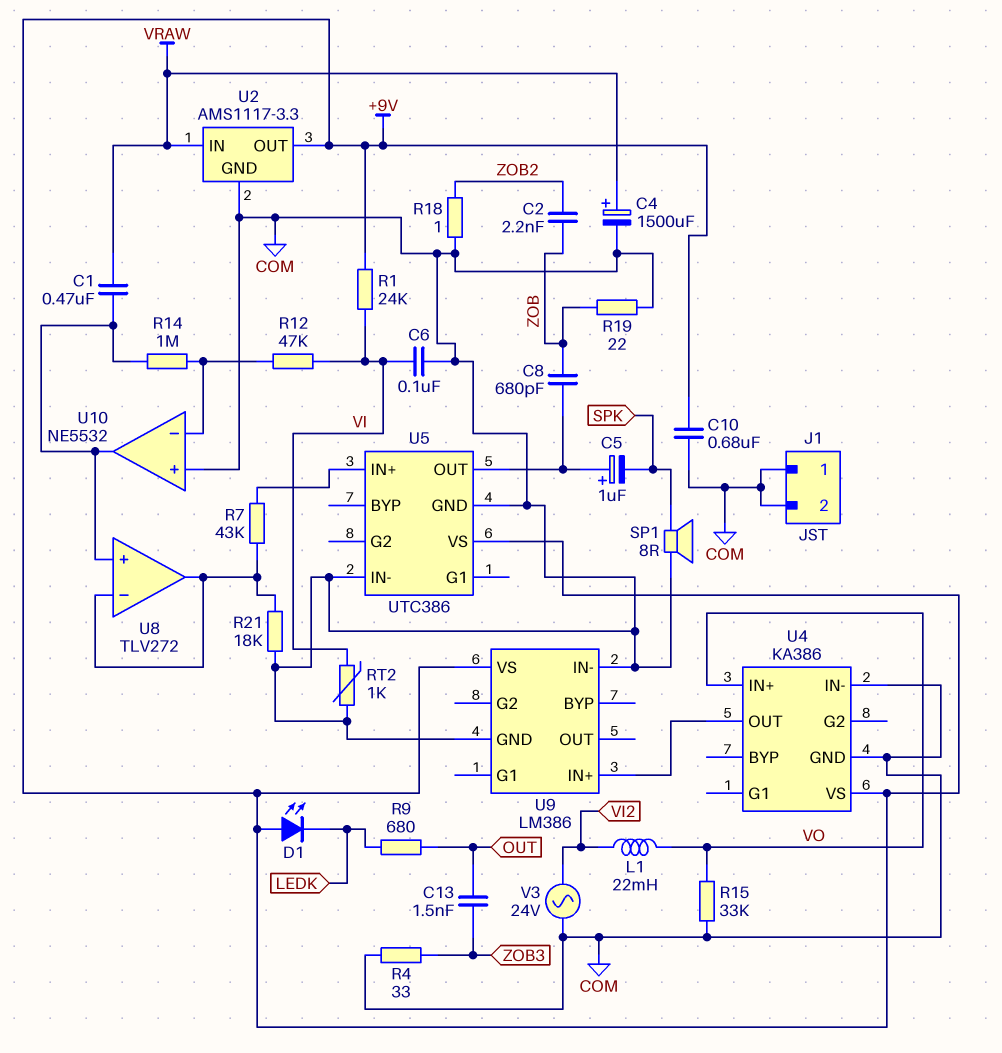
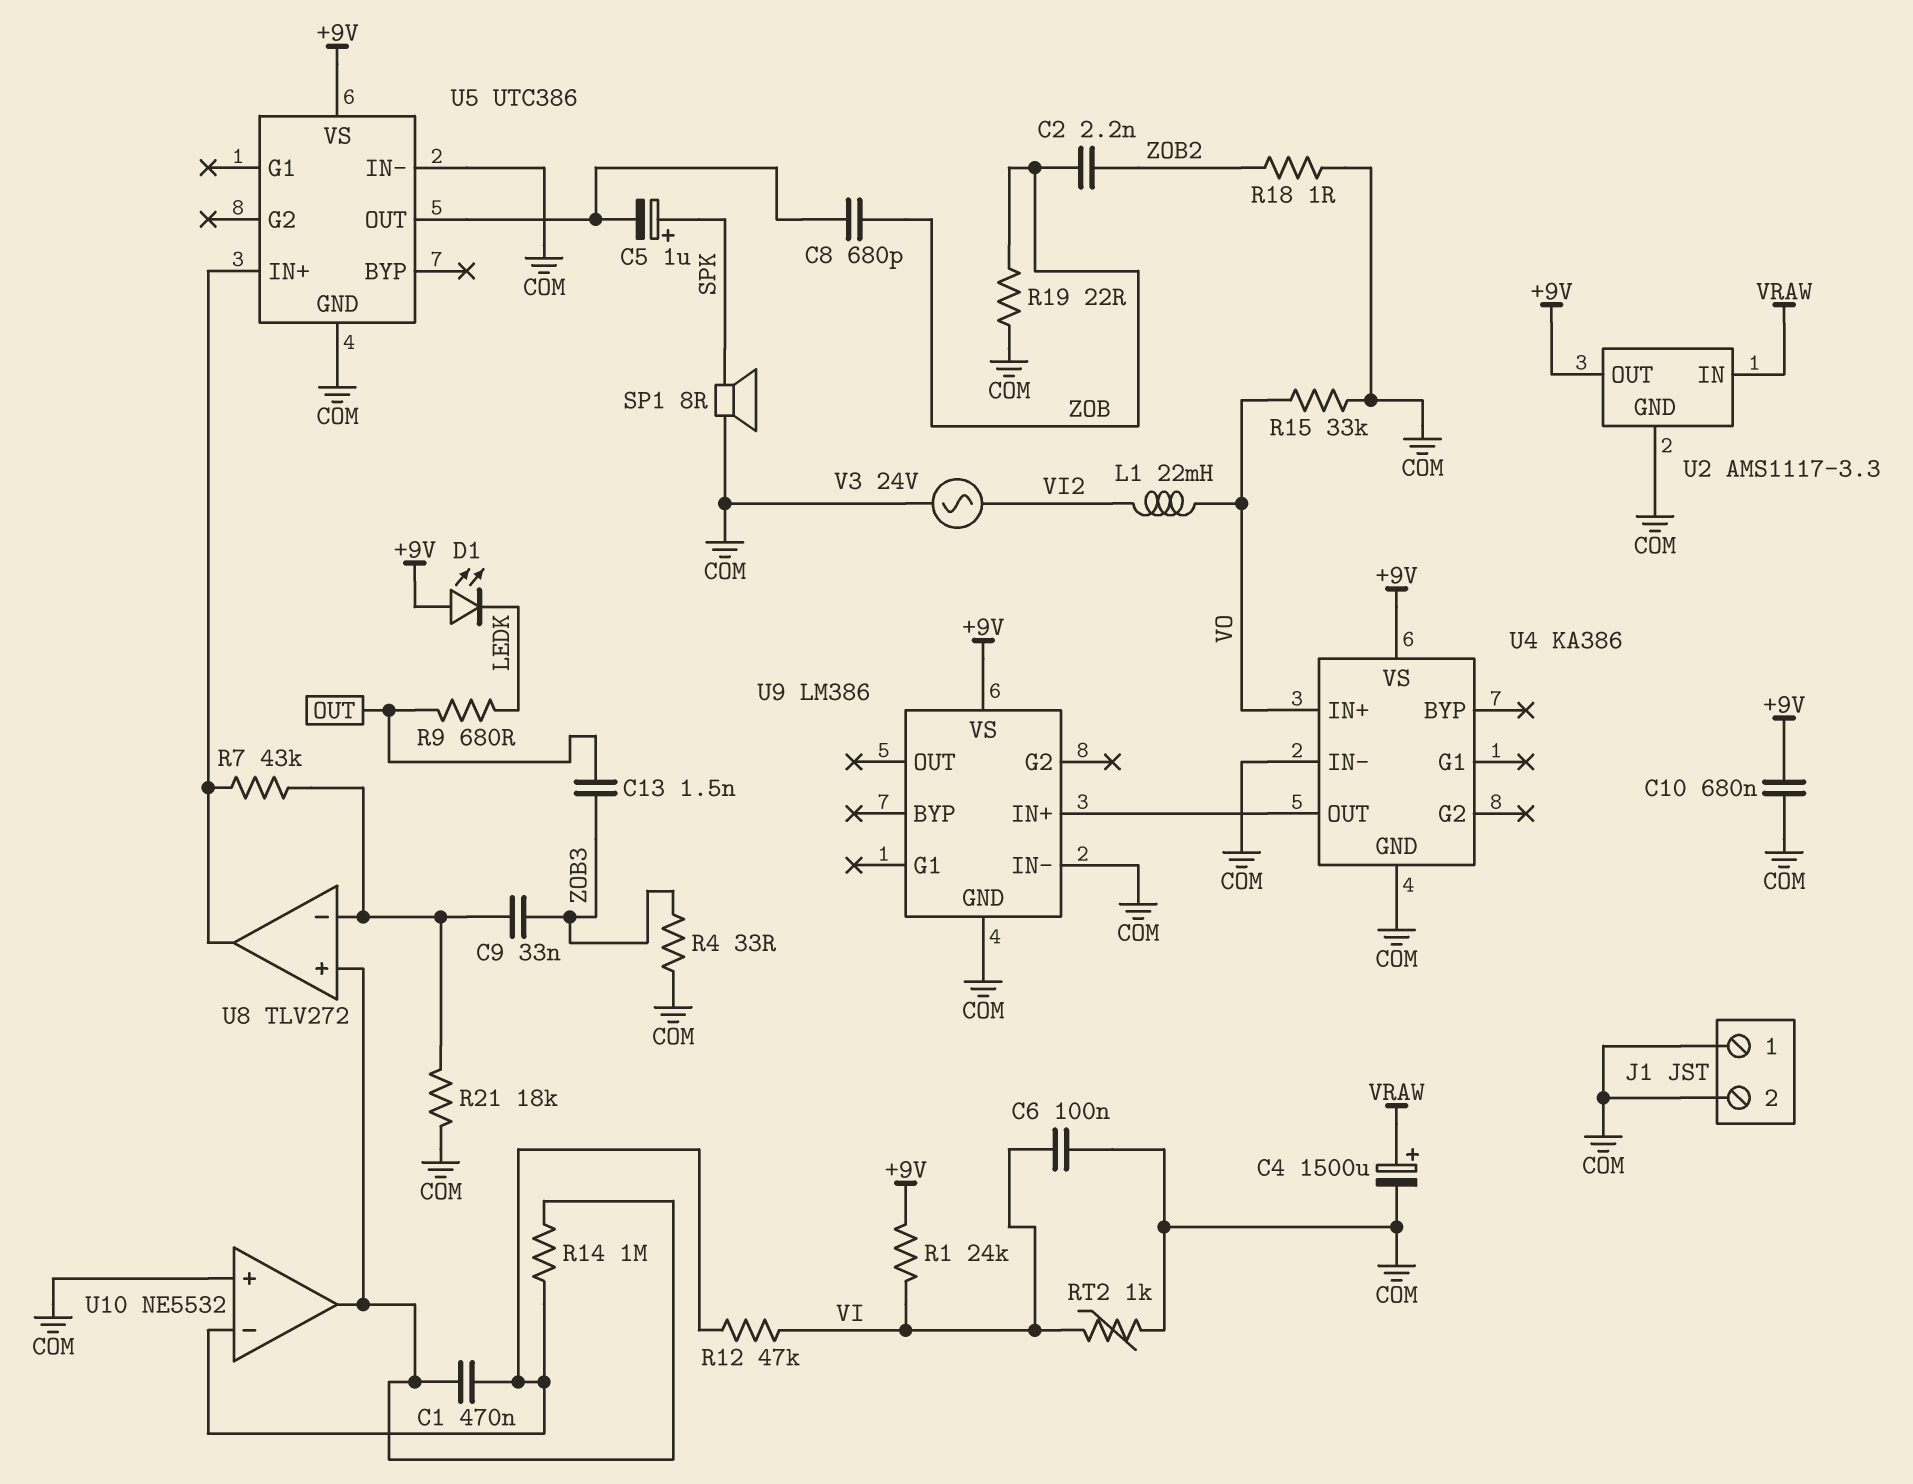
C1: 470nF (U8/in+, VRAW) -> 470nF (U8/in+, U10/in-)
C5: 1uF (plus U5/OUT, minus SPK) -> 1uF (plus SPK, minus U5/OUT)
C9: none -> 33nF (U8/in-, ZOB3)
U8 pin out: U8/in- -> U5/IN+

